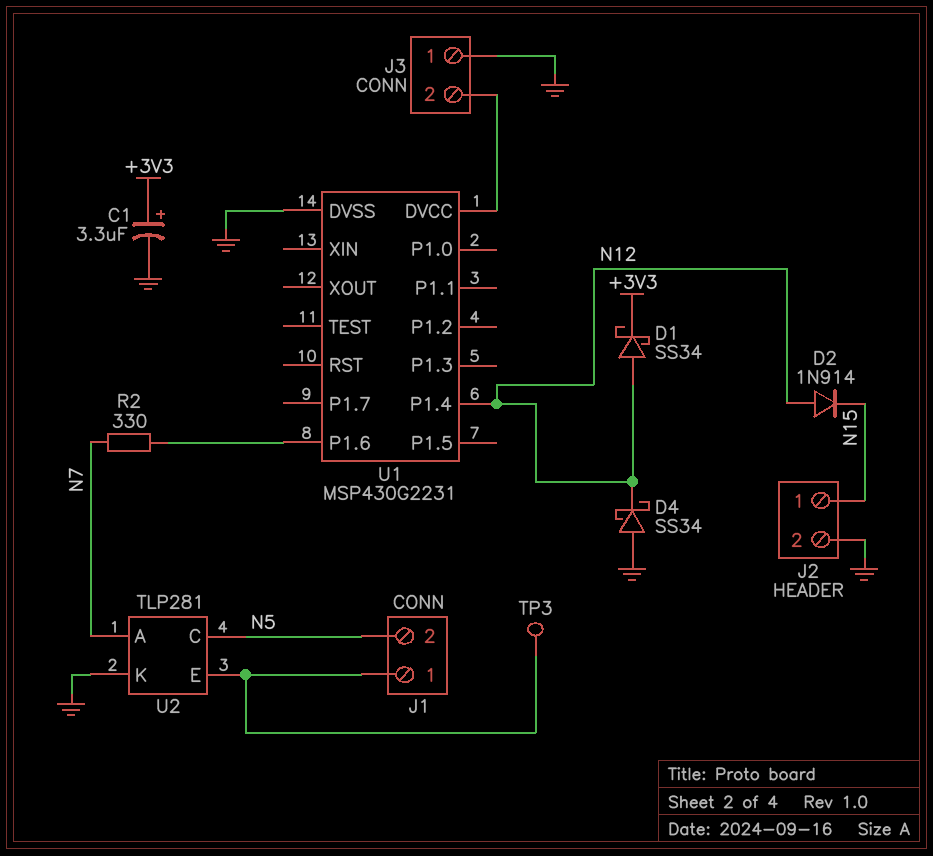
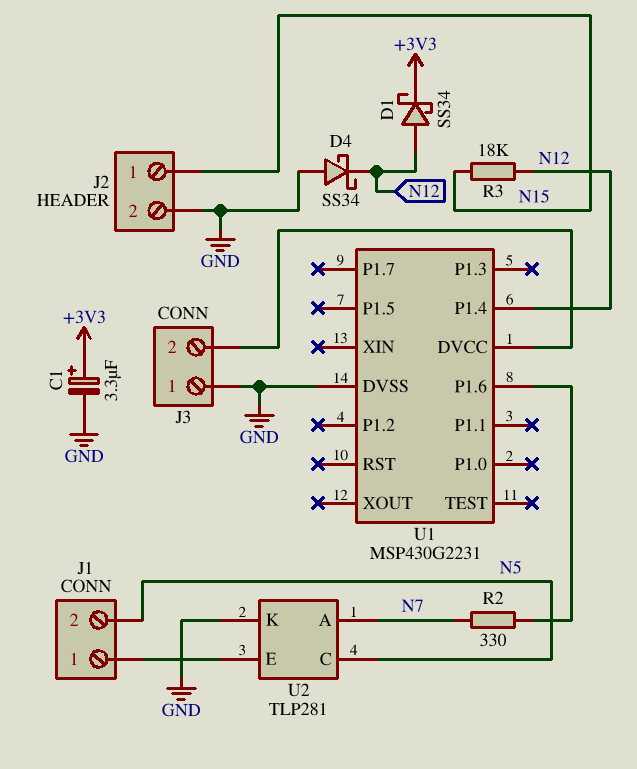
D2: diode 1N914 (A N12, K N15) -> none
R3: none -> 18k (N12, N15)
TP3: test point (J1/1) -> none

